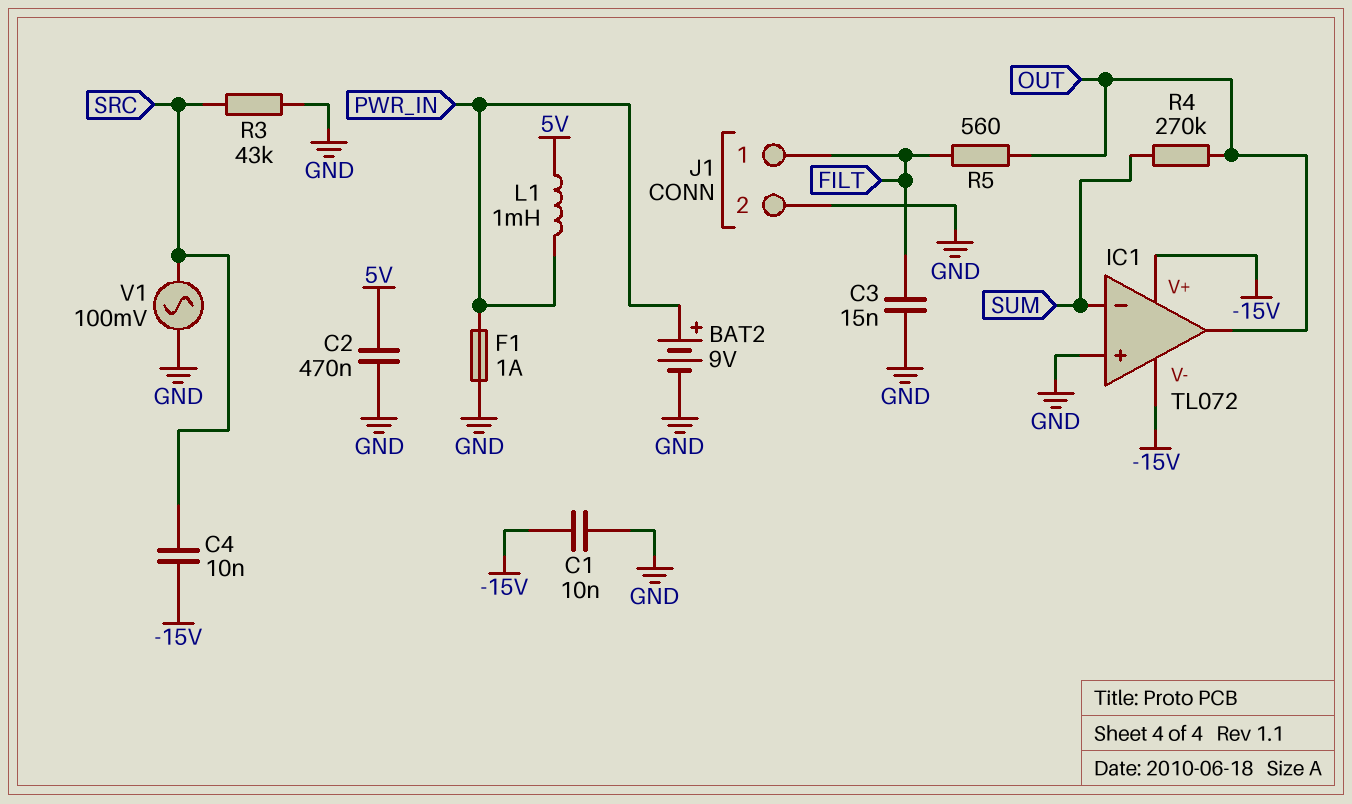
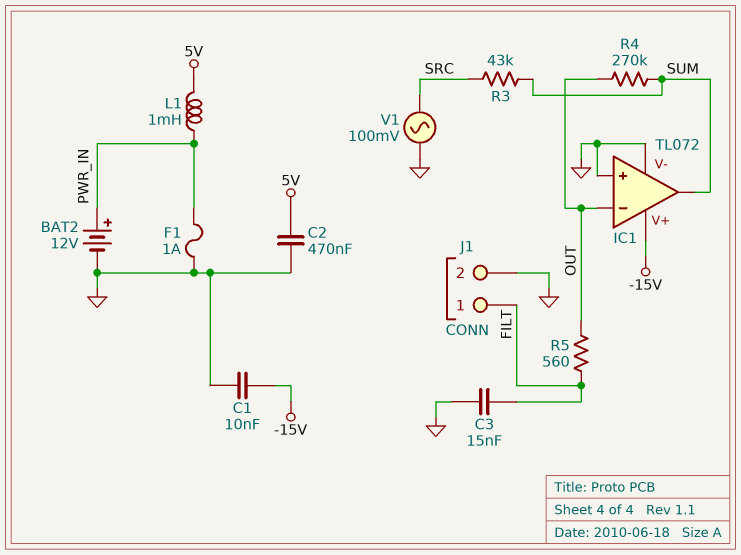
BAT2: 9V (plus PWR_IN, minus GND) -> 12V (plus PWR_IN, minus GND)
C4: 10nF (-15V, SRC) -> none
IC1 pin V-: -15V -> GND
IC1 pin in-: SUM -> OUT
IC1 pin out: OUT -> SUM
R3: 43k (GND, SRC) -> 43k (SRC, SUM)

